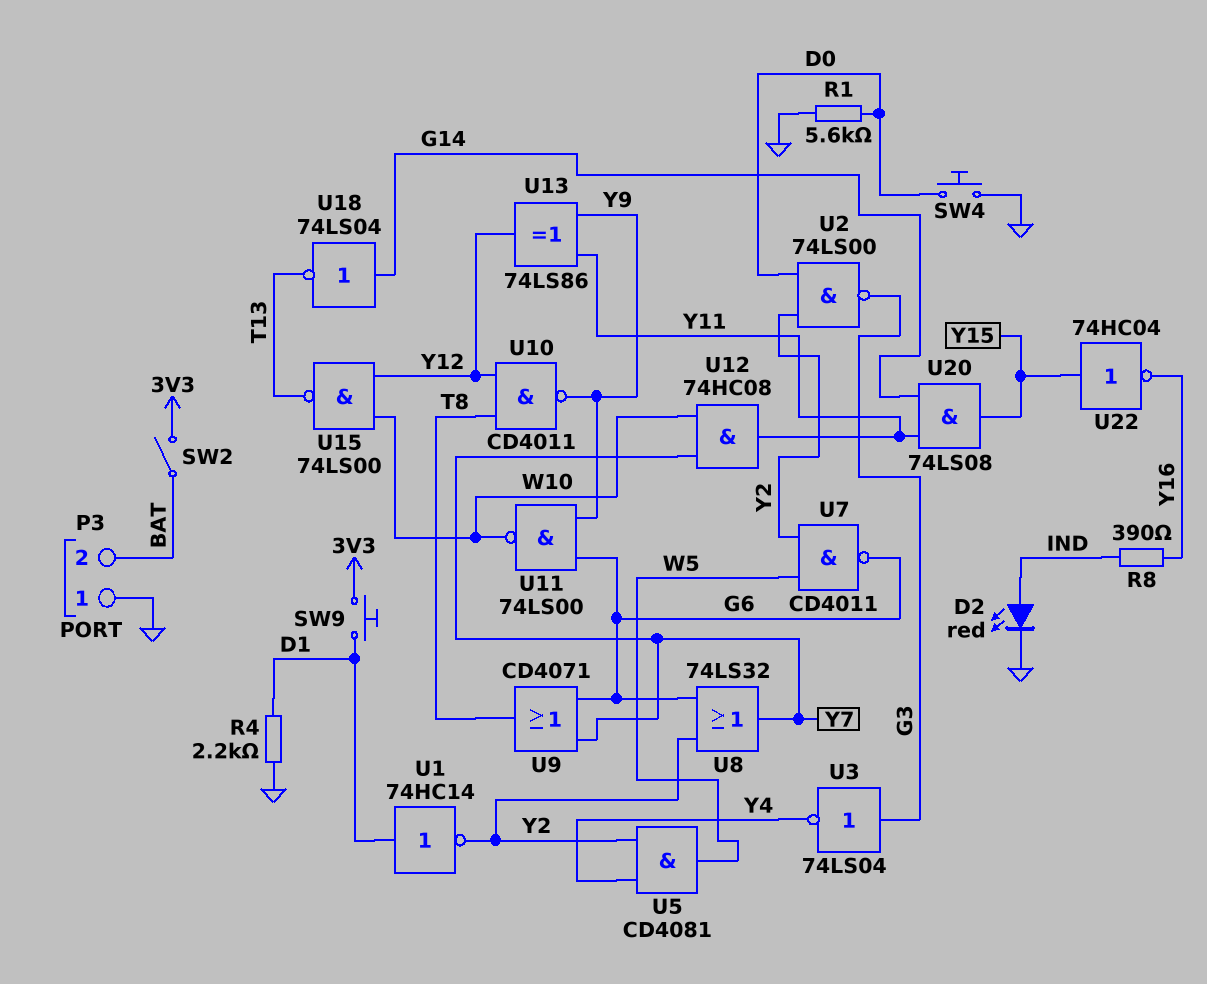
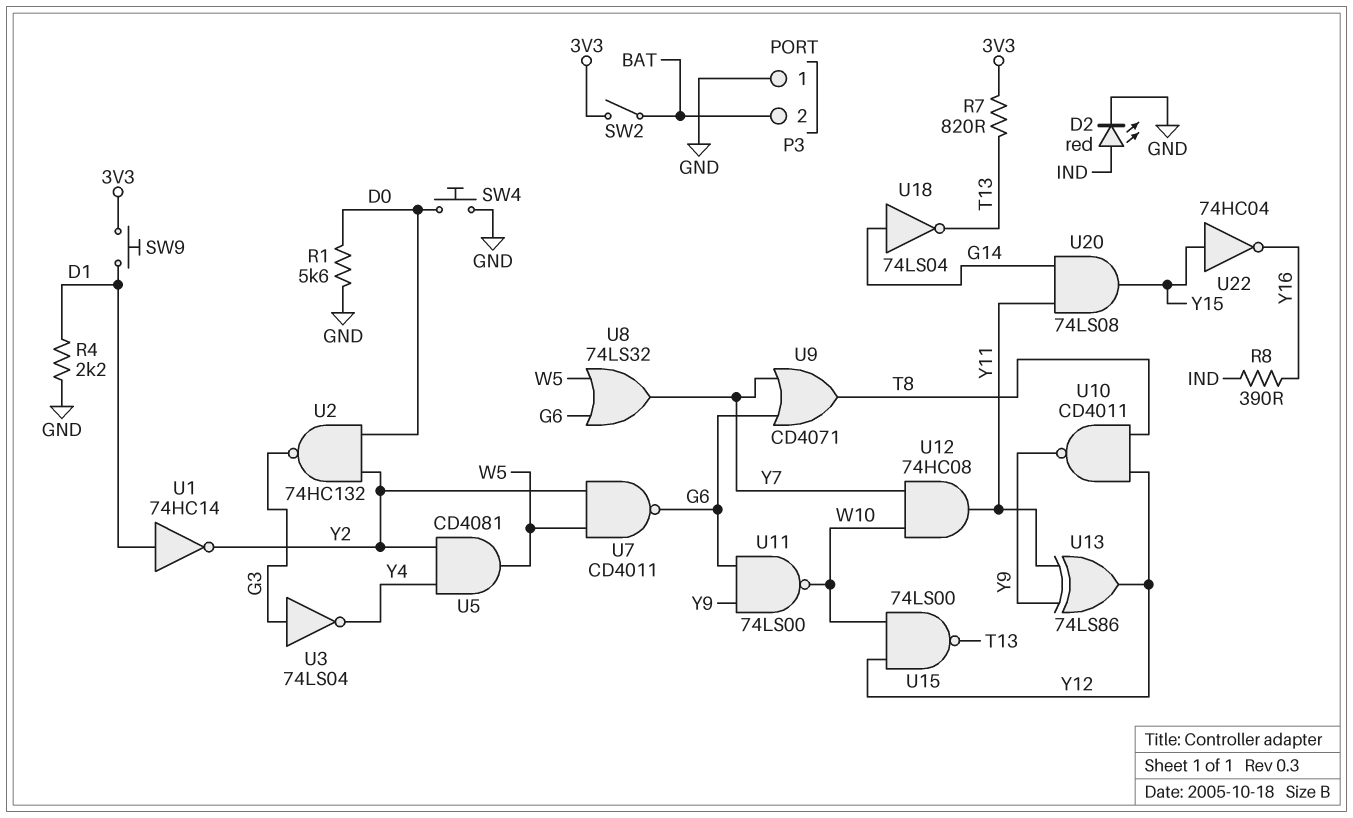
R7: none -> 820 (3V3, T13)
U2: NAND 74LS00 (in D0, in Y2, out G3) -> NAND 74HC132 (in D0, in Y2, out G3)
U8: OR 74LS32 (in G6, in Y2, out Y7) -> OR 74LS32 (in G6, in W5, out Y7)

